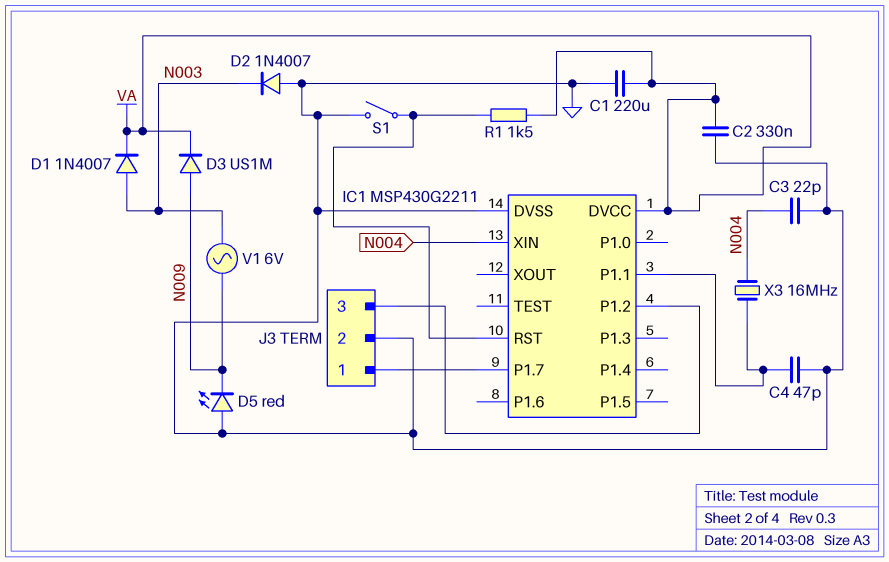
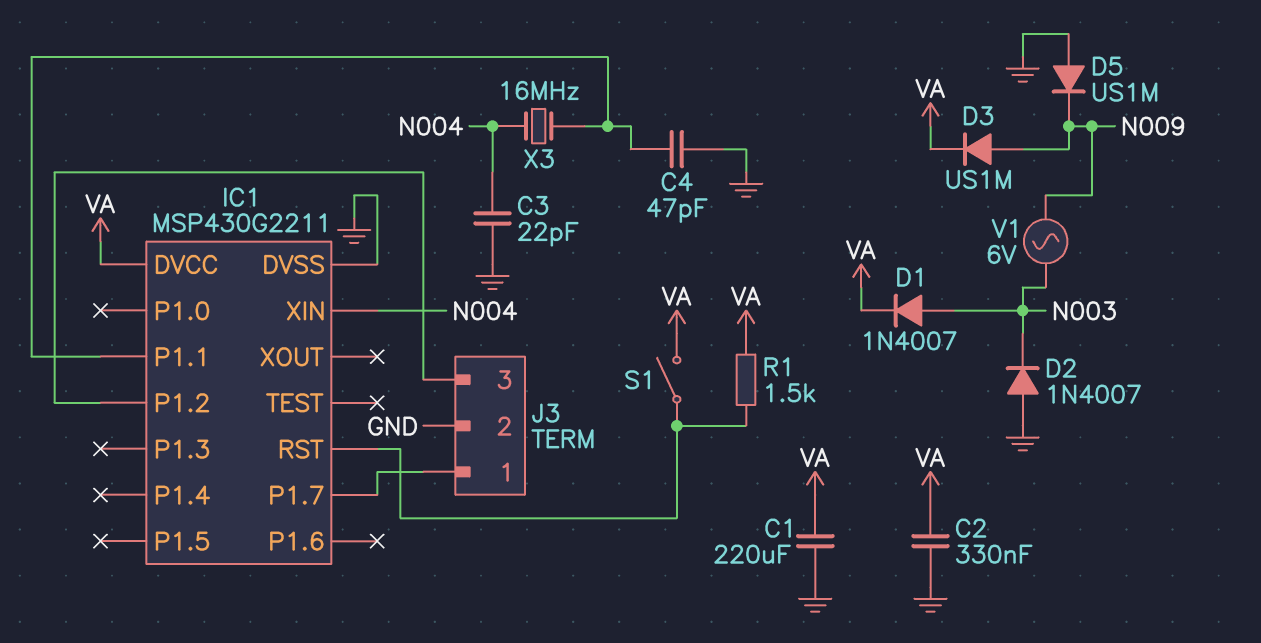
D5: LED red (A GND, K N009) -> diode US1M (A GND, K N009)
S1: switch (GND, IC1/RST) -> switch (IC1/RST, VA)

